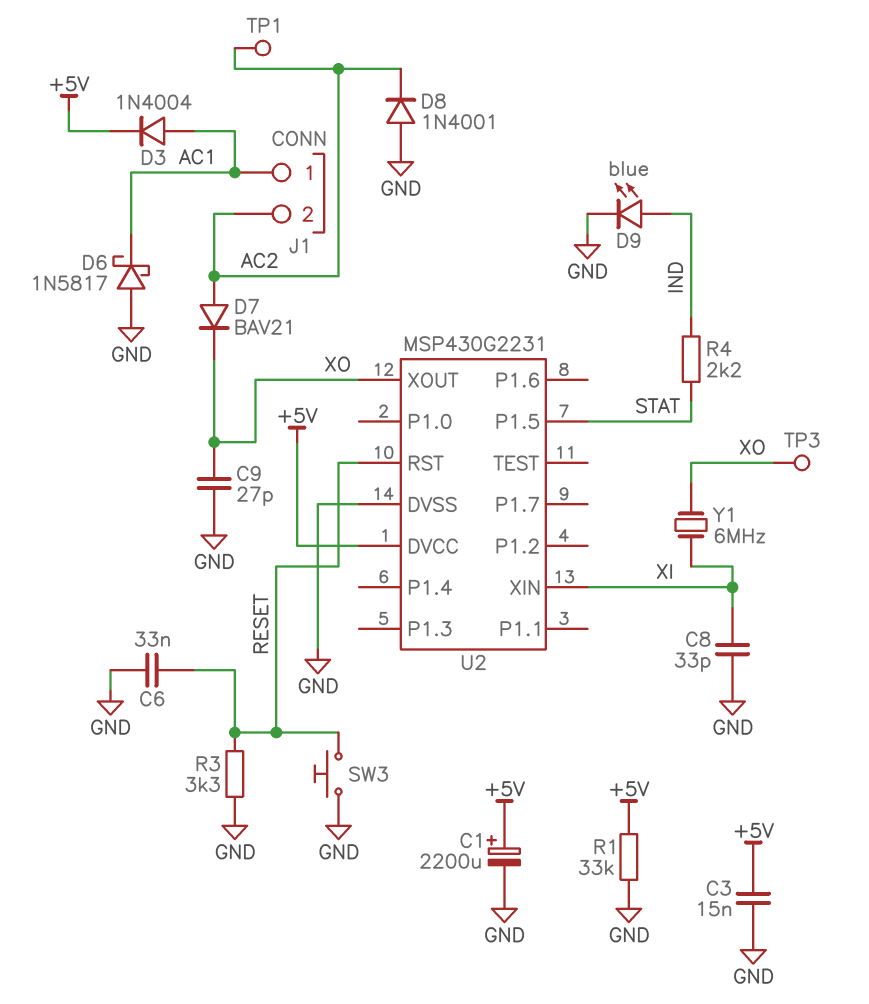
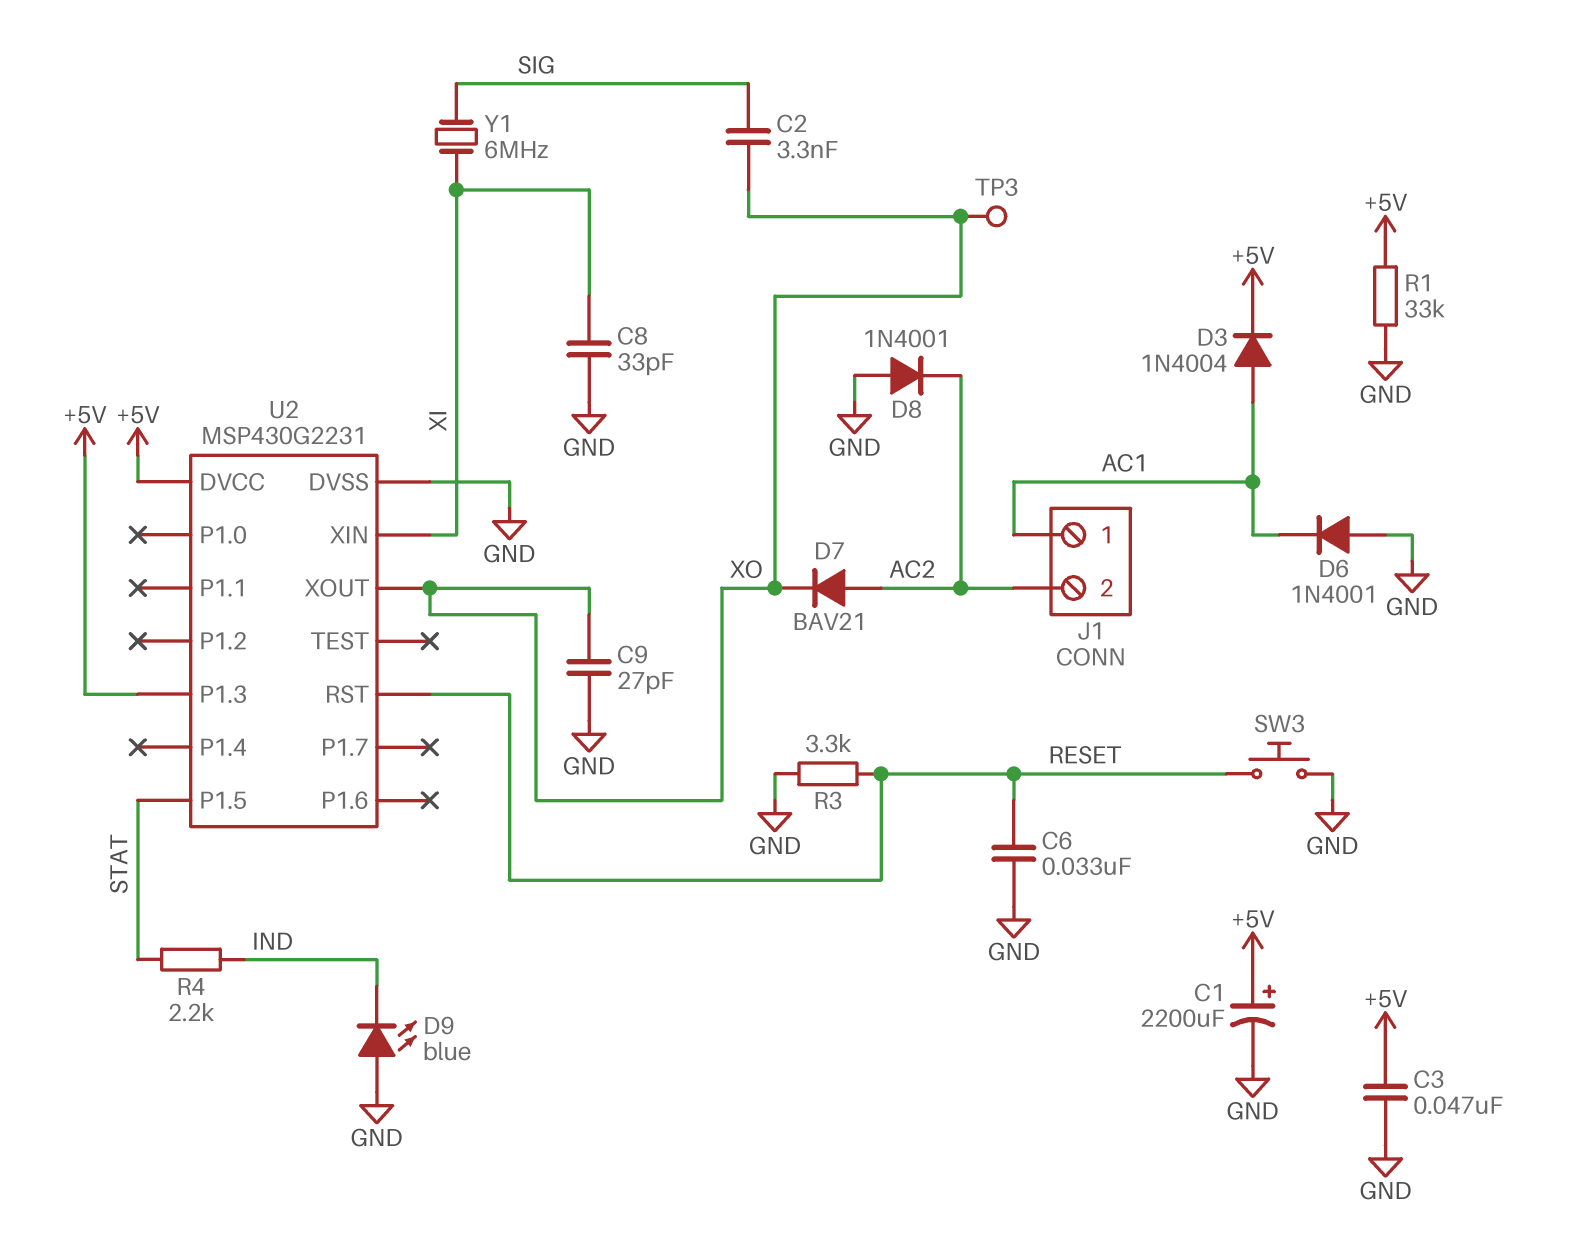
C2: none -> 3.3nF (SIG, XO)
C3: 15nF (+5V, GND) -> 47nF (+5V, GND)
D6: schottky 1N5817 (A GND, K AC1) -> diode 1N4001 (A GND, K AC1)
D9: LED blue (A IND, K GND) -> LED blue (A GND, K IND)
TP1: test point (AC2) -> none
U2 pin P1.3: none -> +5V
Y1: 6MHz (XI, XO) -> 6MHz (SIG, XI)

